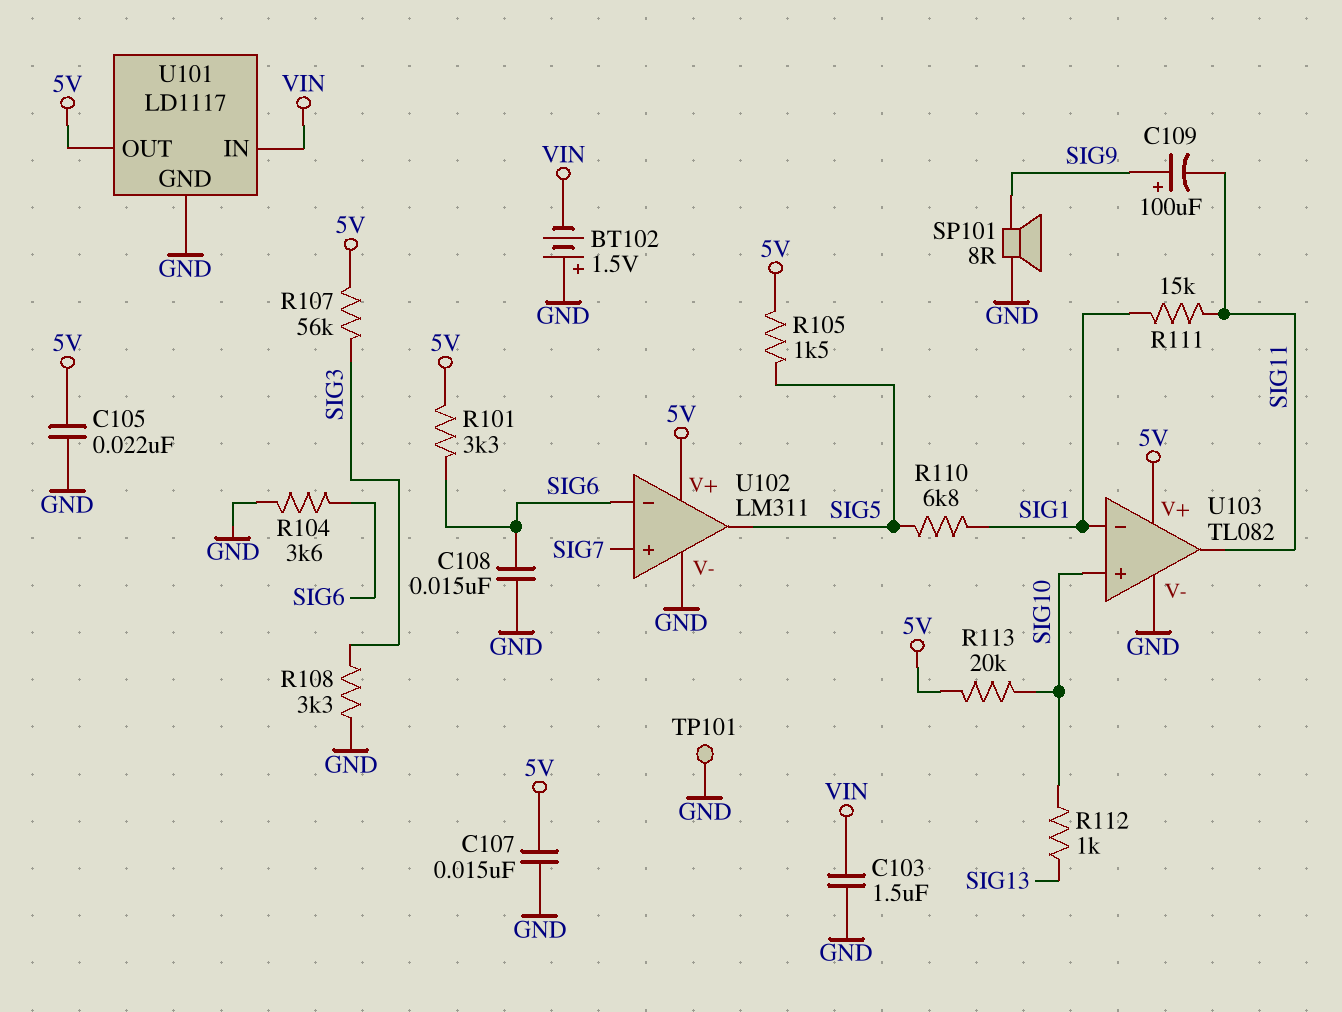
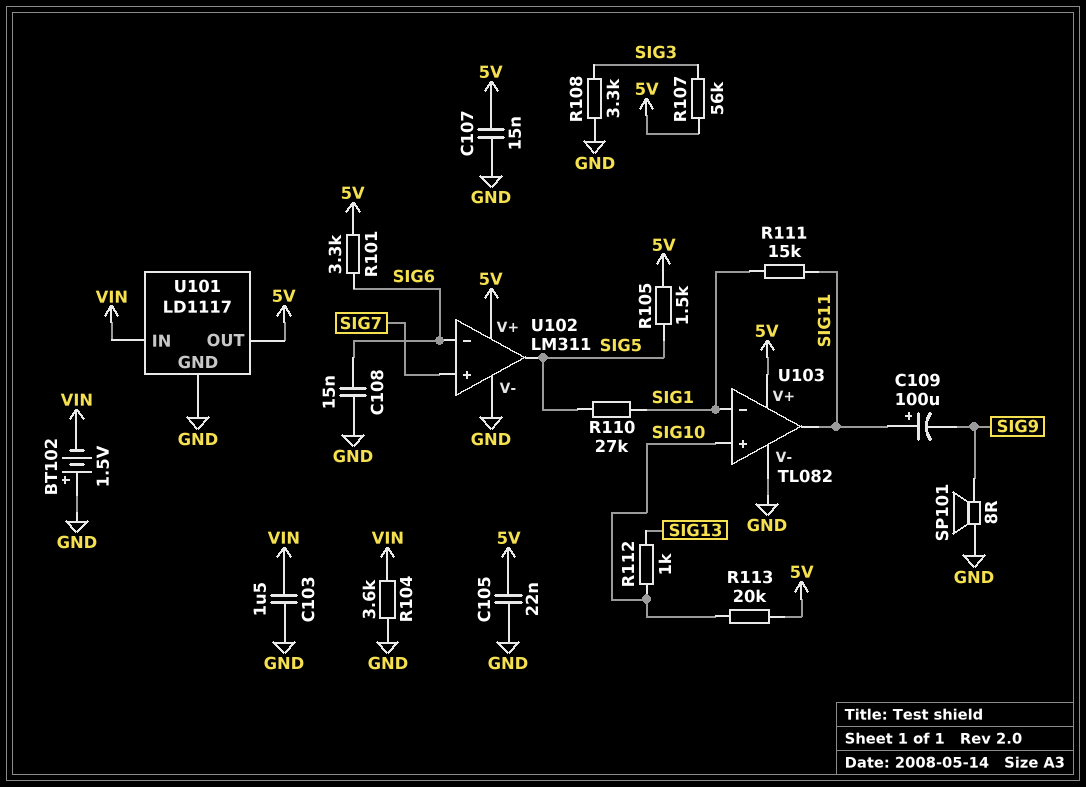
C109: 100uF (plus SIG9, minus SIG11) -> 100uF (plus SIG11, minus SIG9)
R104: 3.6k (GND, SIG6) -> 3.6k (GND, VIN)
R110: 6.8k (SIG1, SIG5) -> 27k (SIG1, SIG5)
TP101: test point (GND) -> none

